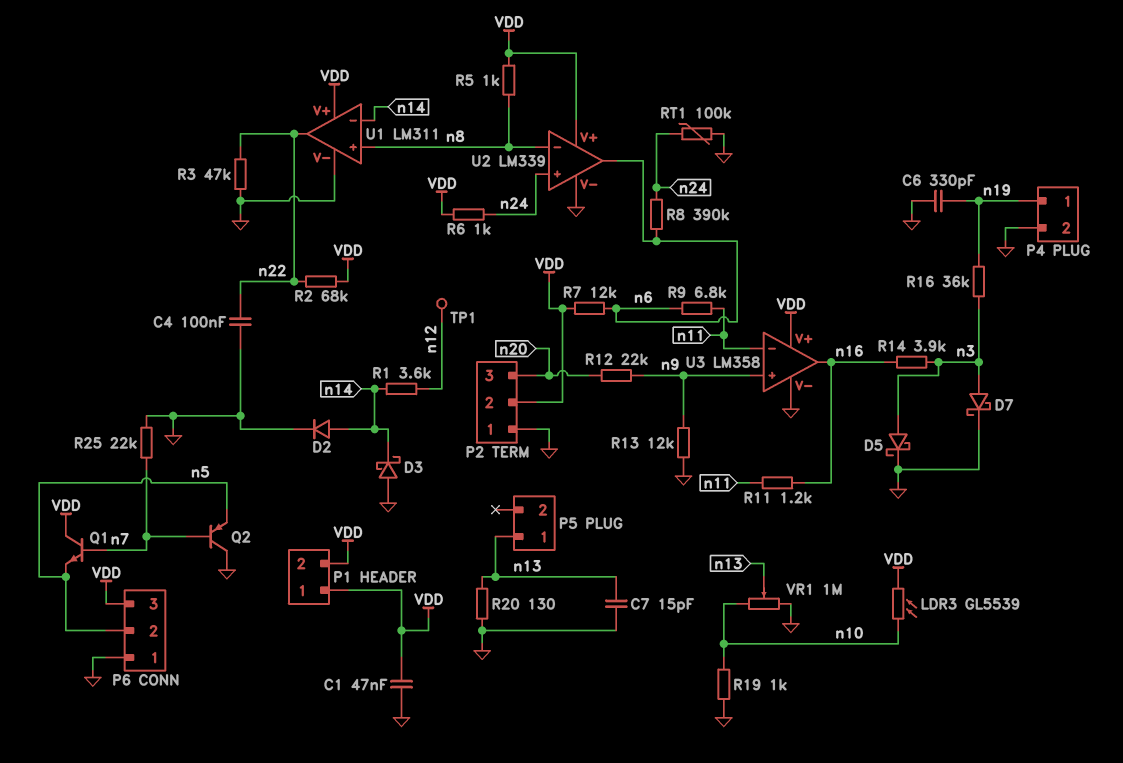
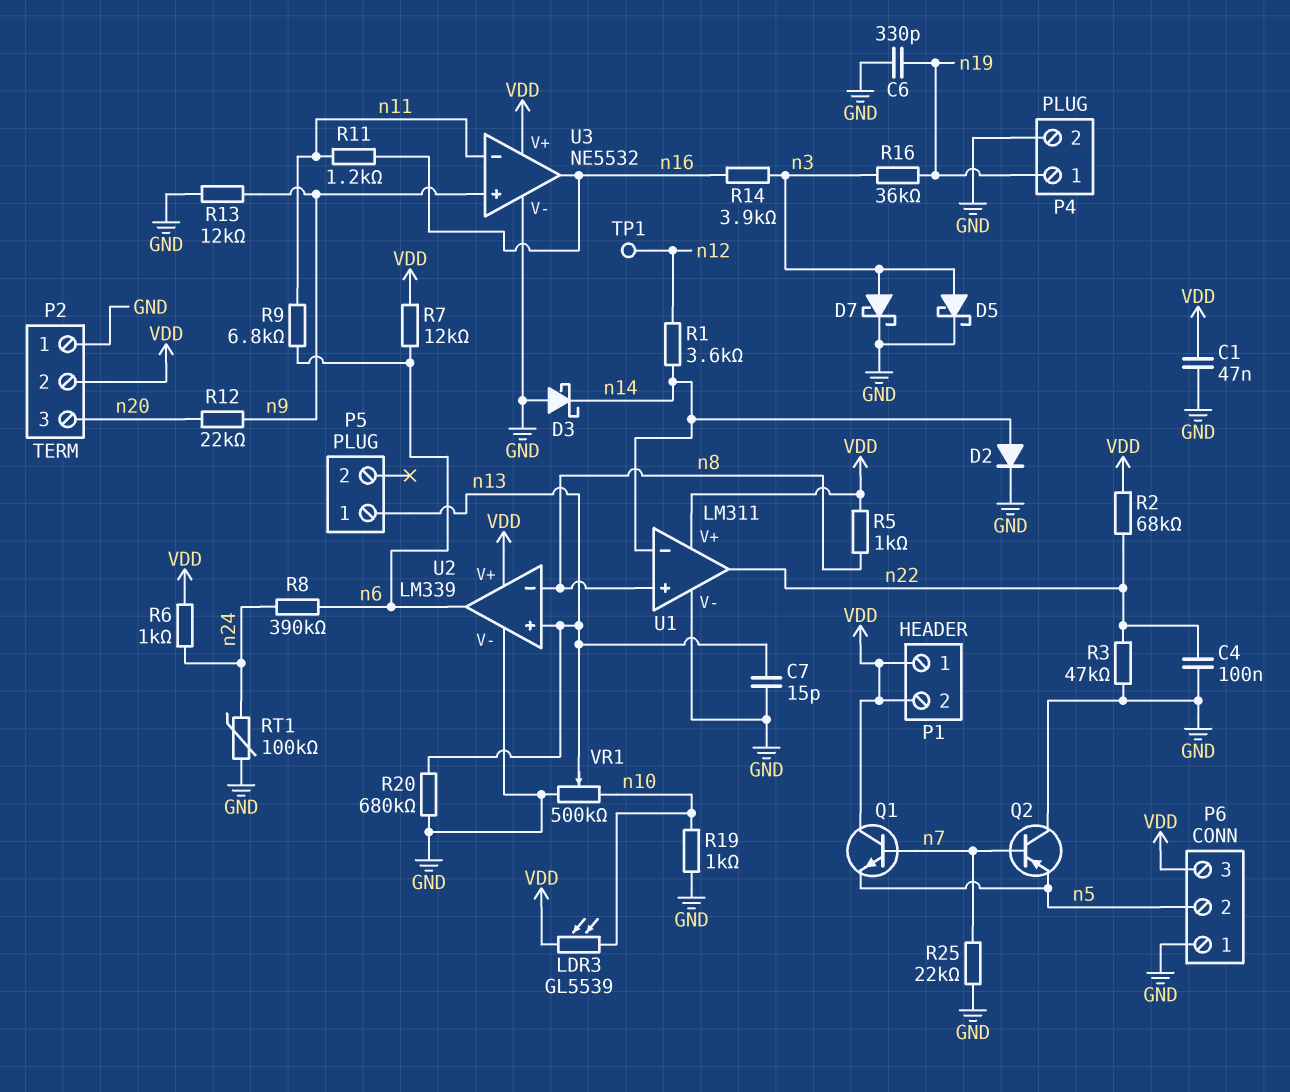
R20: 130 (GND, n13) -> 680k (GND, n13)
U2 pin in+: n24 -> n13
U3: LM358 -> NE5532
VR1: 1M (GND, n10, wiper n13) -> 500k (GND, n10, wiper n13)

